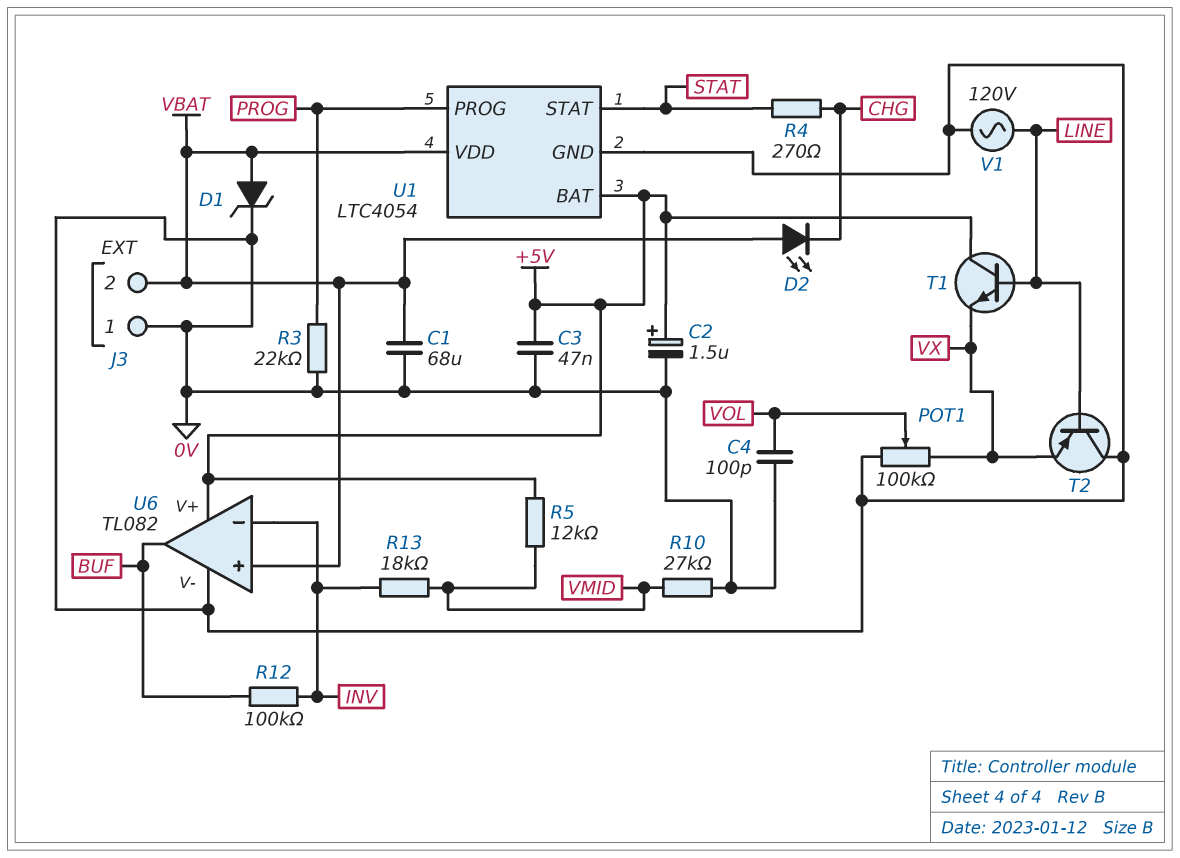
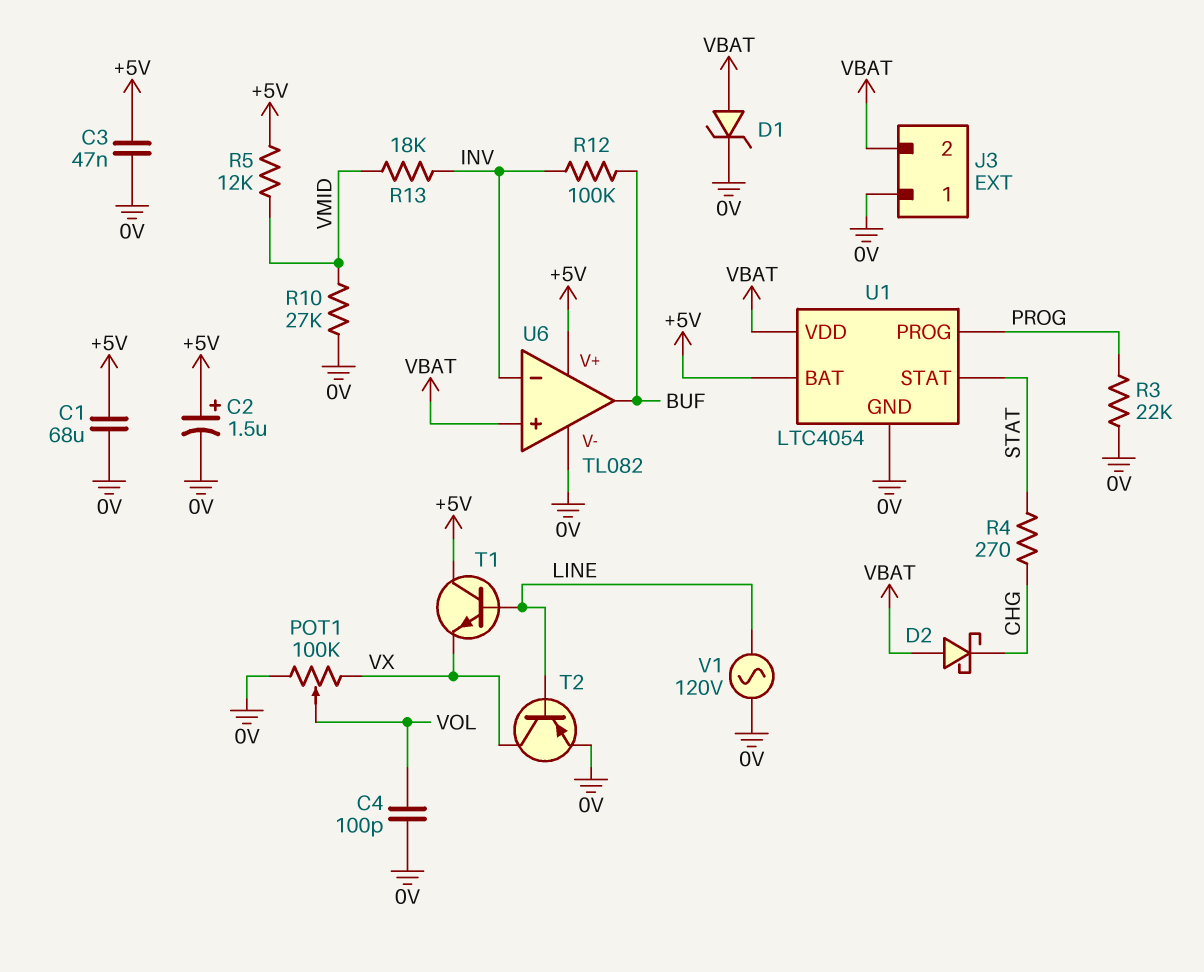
C1: 68uF (0V, VBAT) -> 68uF (+5V, 0V)
D2: LED (A VBAT, K CHG) -> schottky (A VBAT, K CHG)
T2: PNP (B LINE, C 0V, E VX) -> PNP (B LINE, C VX, E 0V)

